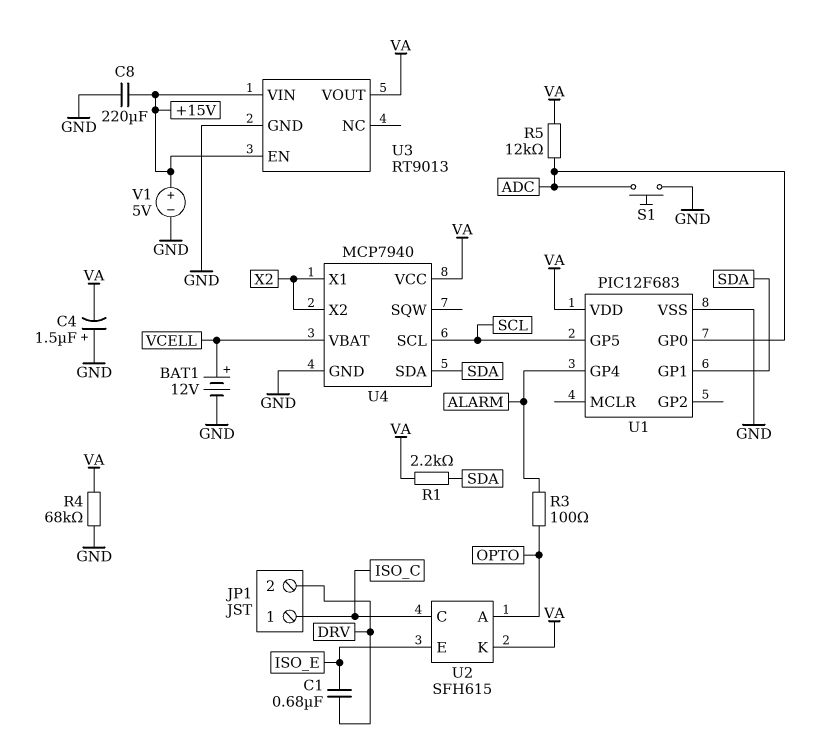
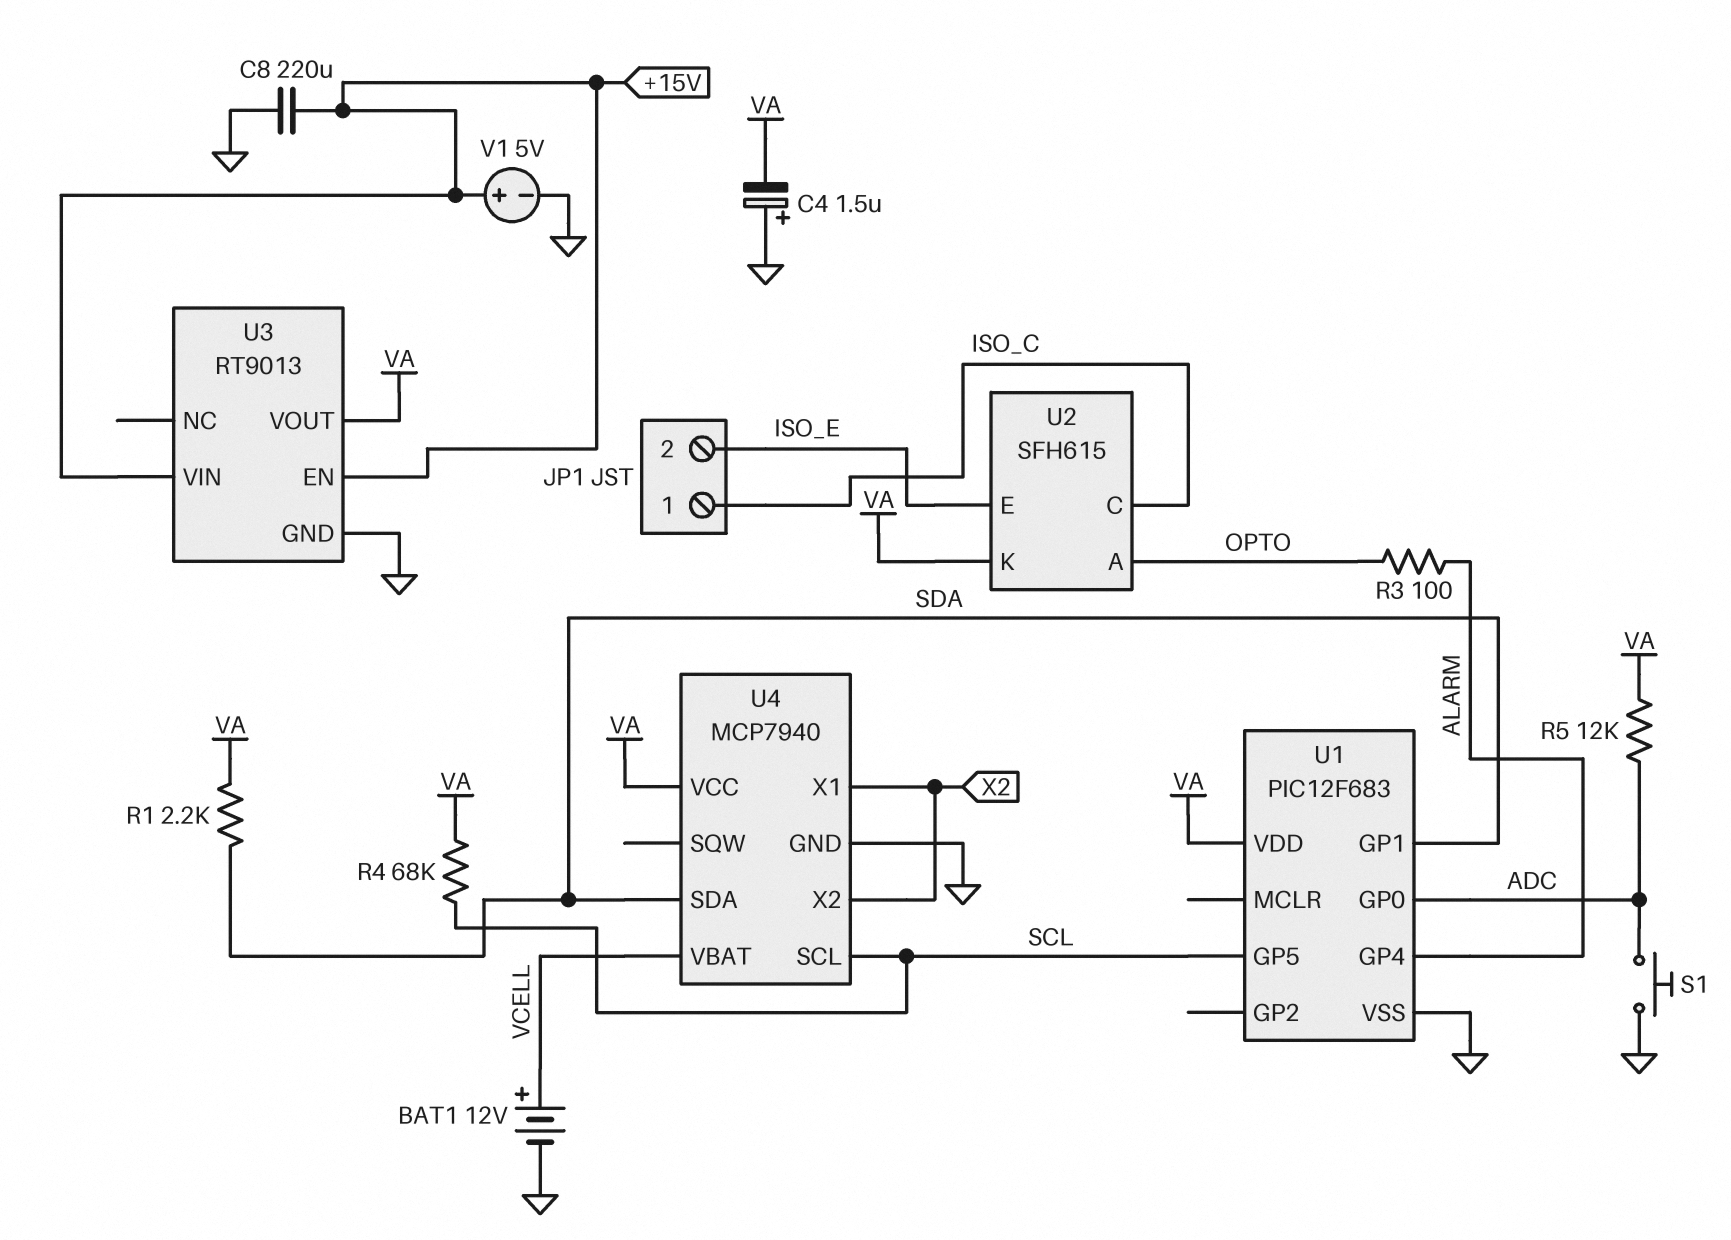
C1: 680nF (DRV, ISO_E) -> none
JP1 pin 2: DRV -> ISO_E
R4: 68k (GND, VA) -> 68k (SCL, VA)

